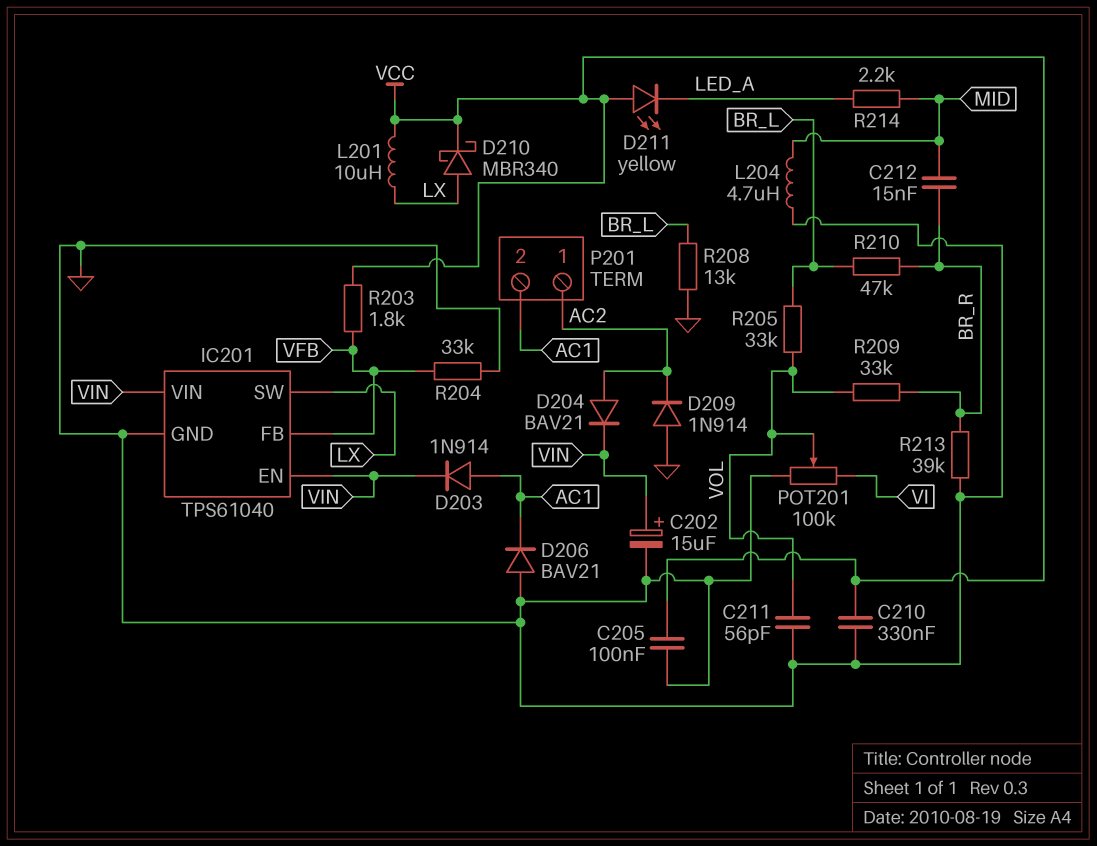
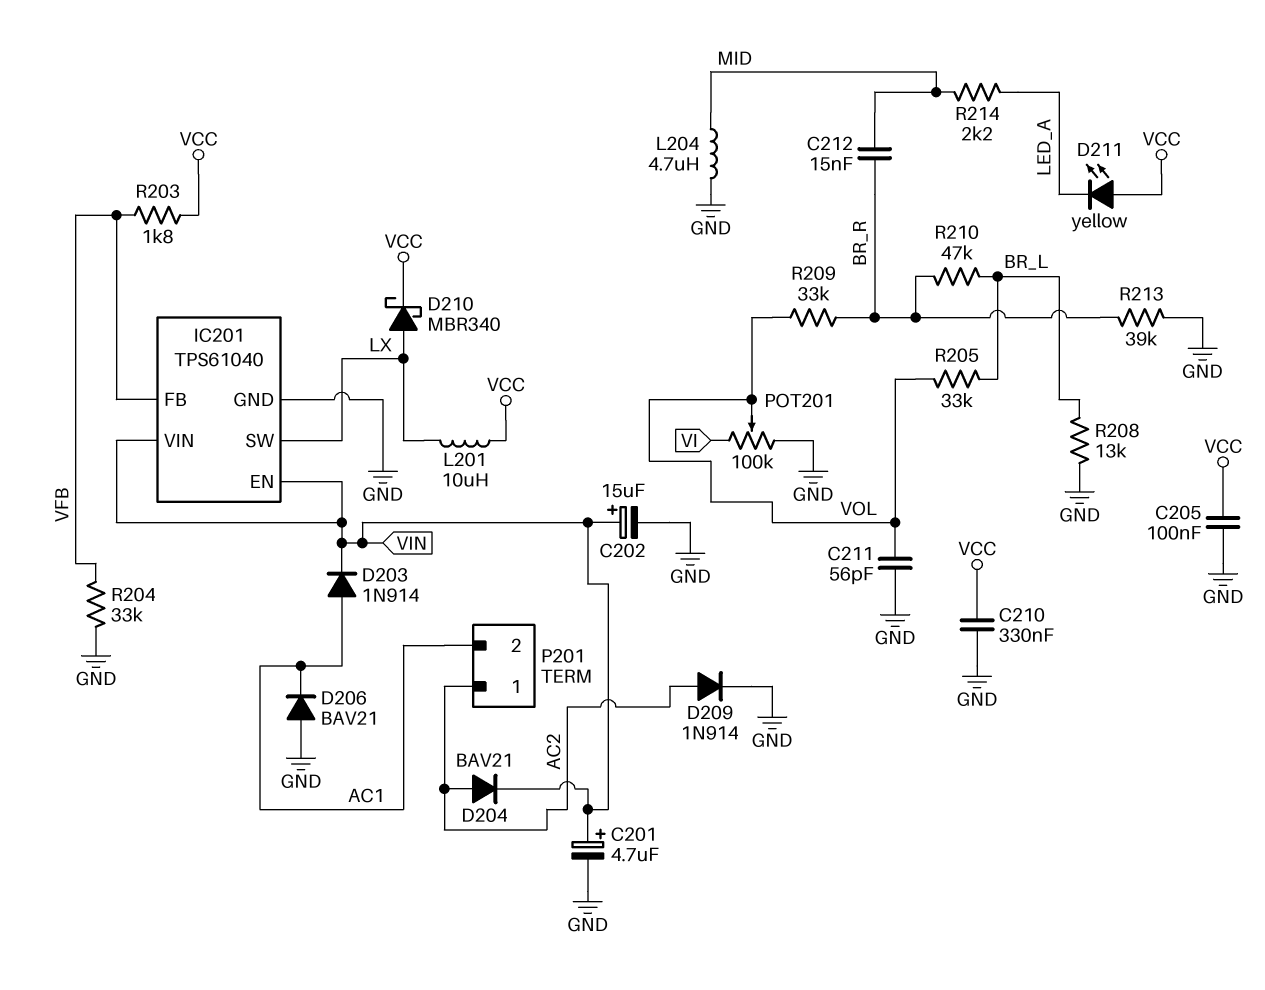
C201: none -> 4.7uF (plus VIN, minus GND)
D209: diode 1N914 (A GND, K AC2) -> diode 1N914 (A AC2, K GND)

